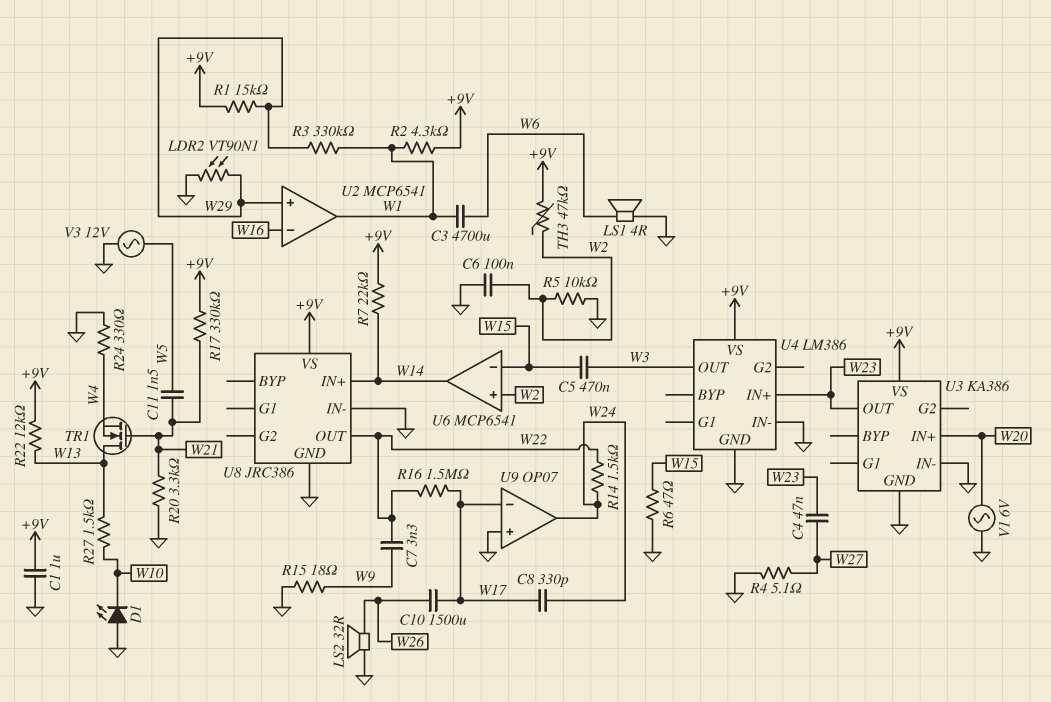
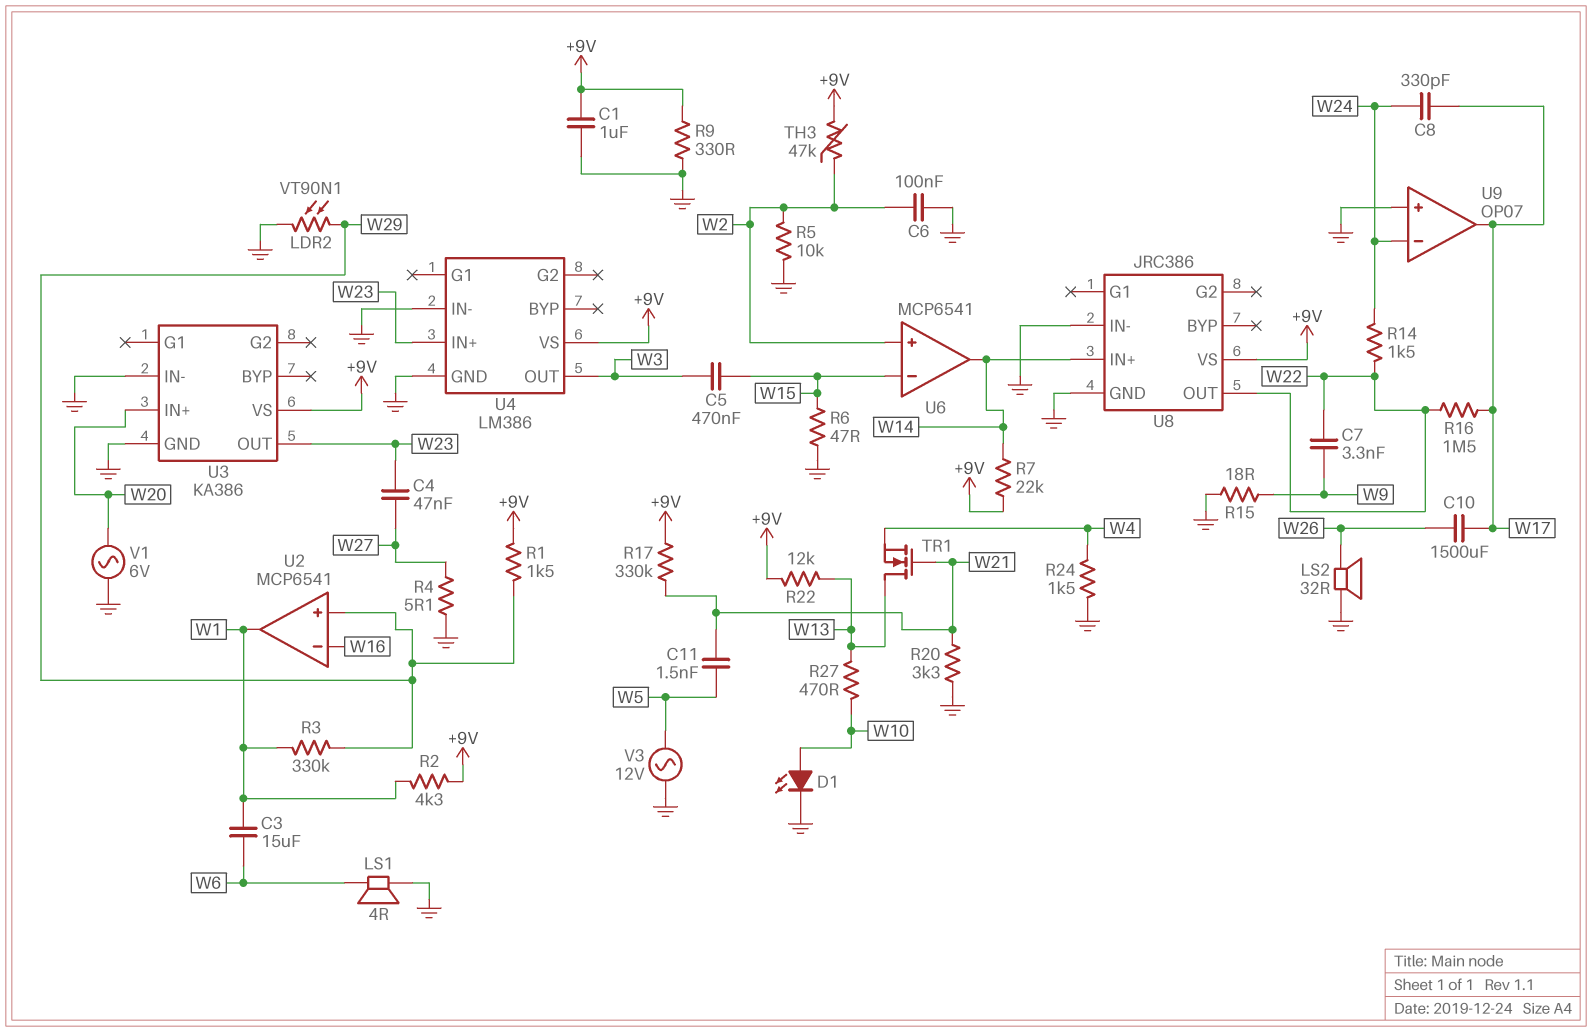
C3: 4700uF (W1, W6) -> 15uF (W1, W6)
D1: LED (A GND, K W10) -> LED (A W10, K GND)
R1: 15k (+9V, W29) -> 1.5k (+9V, W29)
R9: none -> 330 (+9V, GND)
R24: 330 (GND, W4) -> 1.5k (GND, W4)
R27: 1.5k (W10, W13) -> 470 (W10, W13)
U9 pin in-: W17 -> W24
U9 pin out: W24 -> W17

